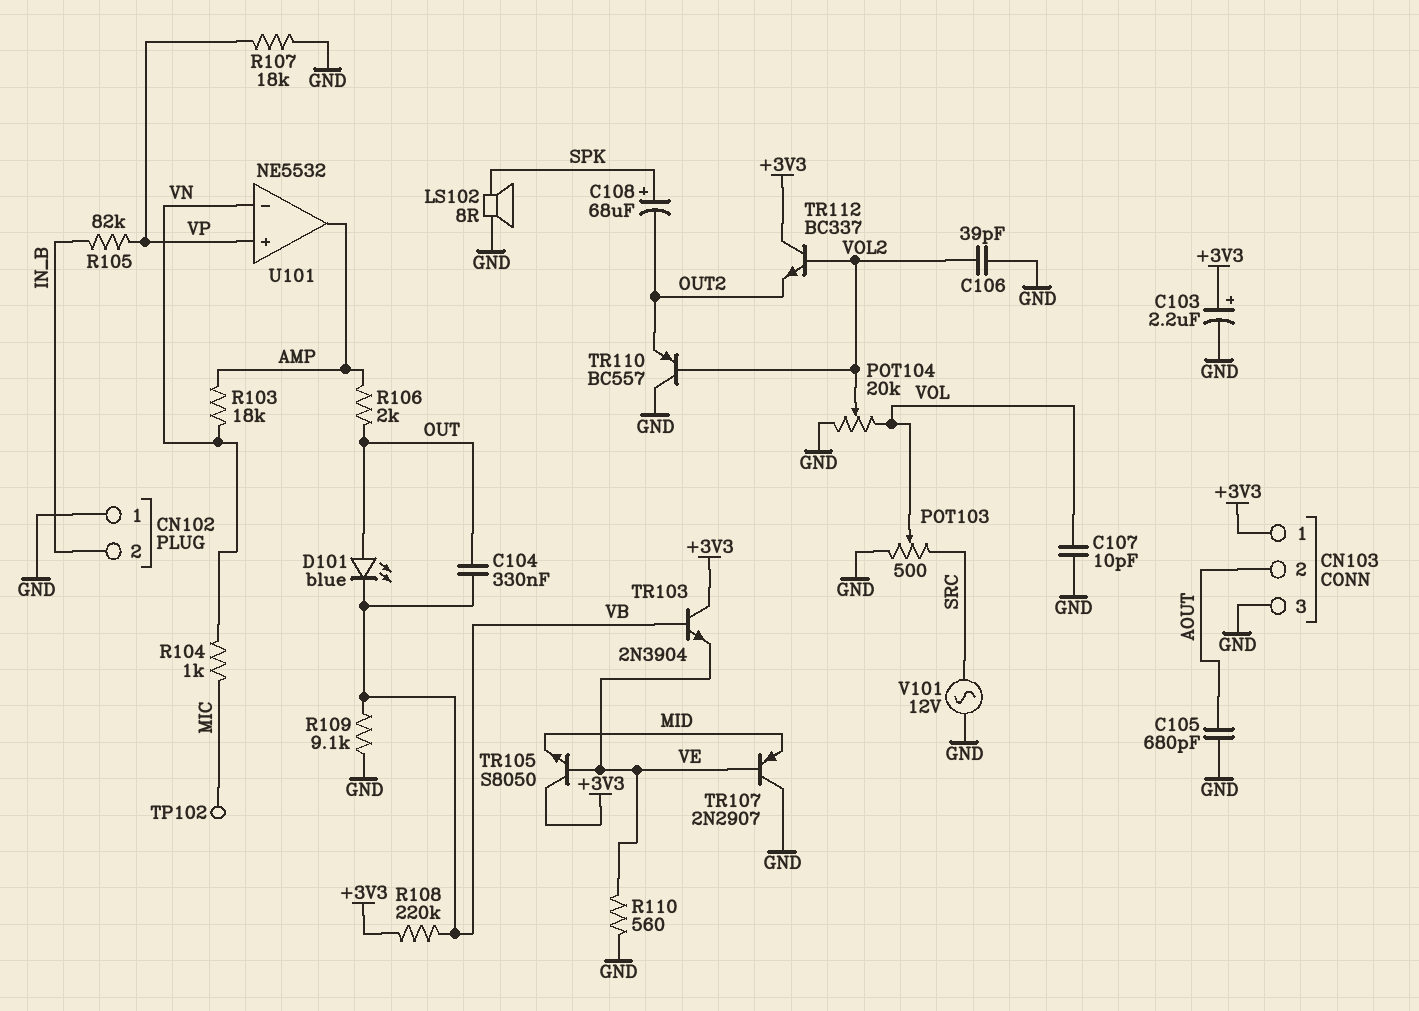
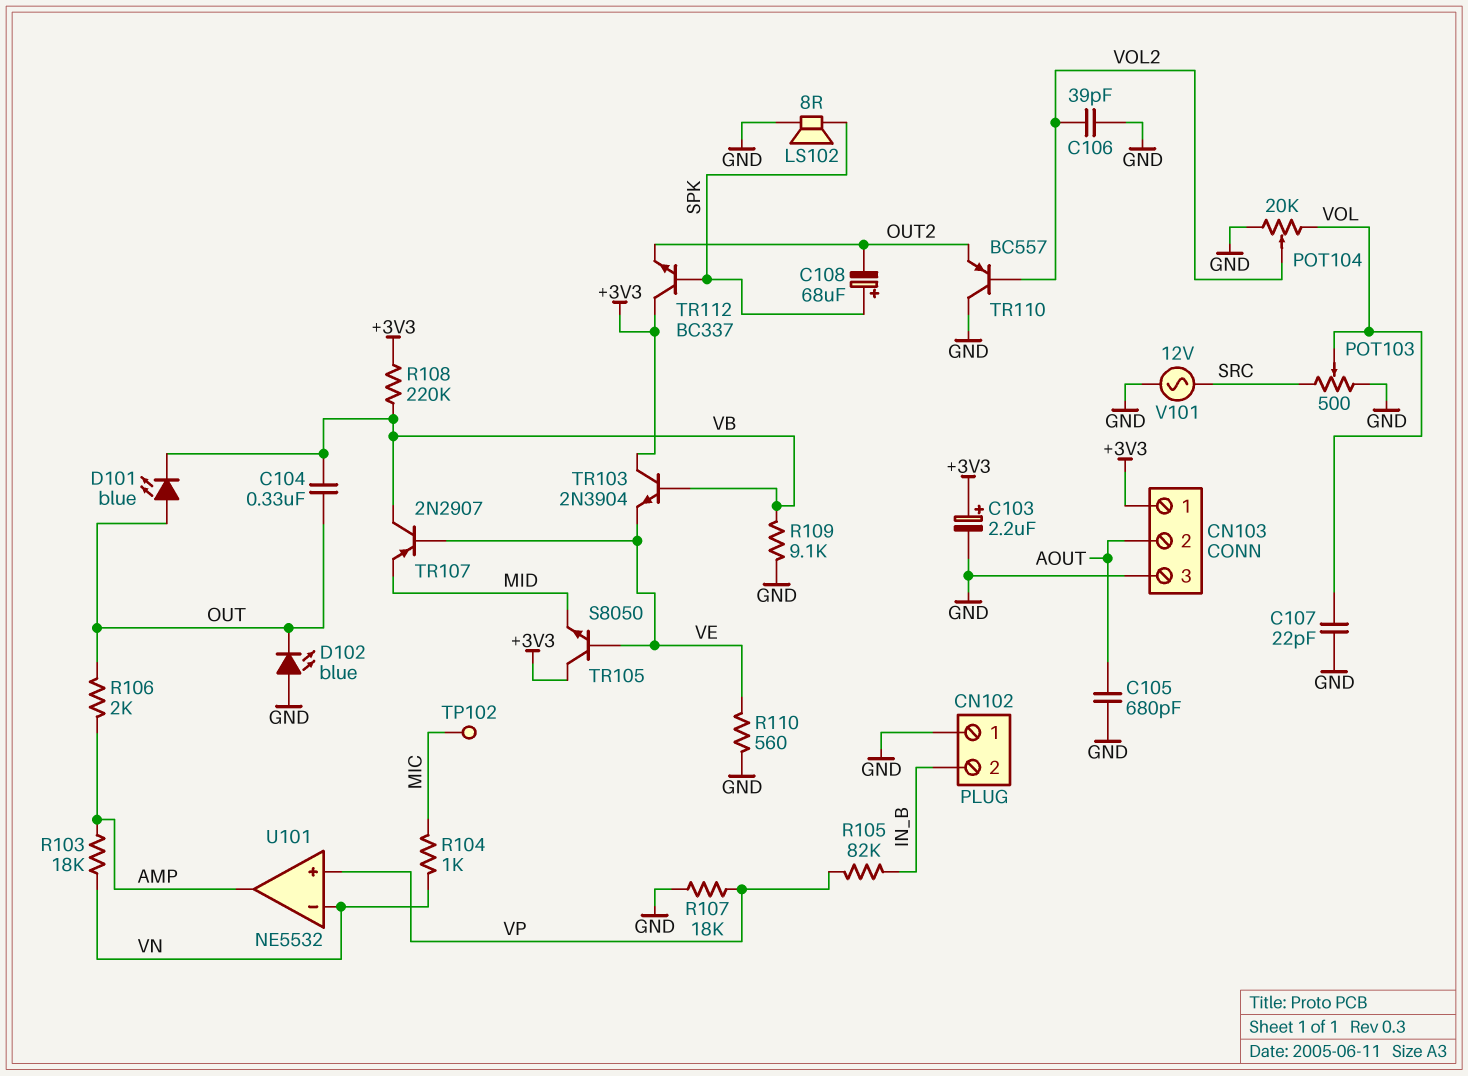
C107: 10pF (GND, VOL) -> 22pF (GND, VOL)
D102: none -> LED blue (A GND, K OUT)
TR107: PNP 2N2907 (B VE, C GND, E MID) -> PNP 2N2907 (B VE, C VB, E MID)
TR112: NPN BC337 (B VOL2, C +3V3, E OUT2) -> NPN BC337 (B SPK, C +3V3, E OUT2)

